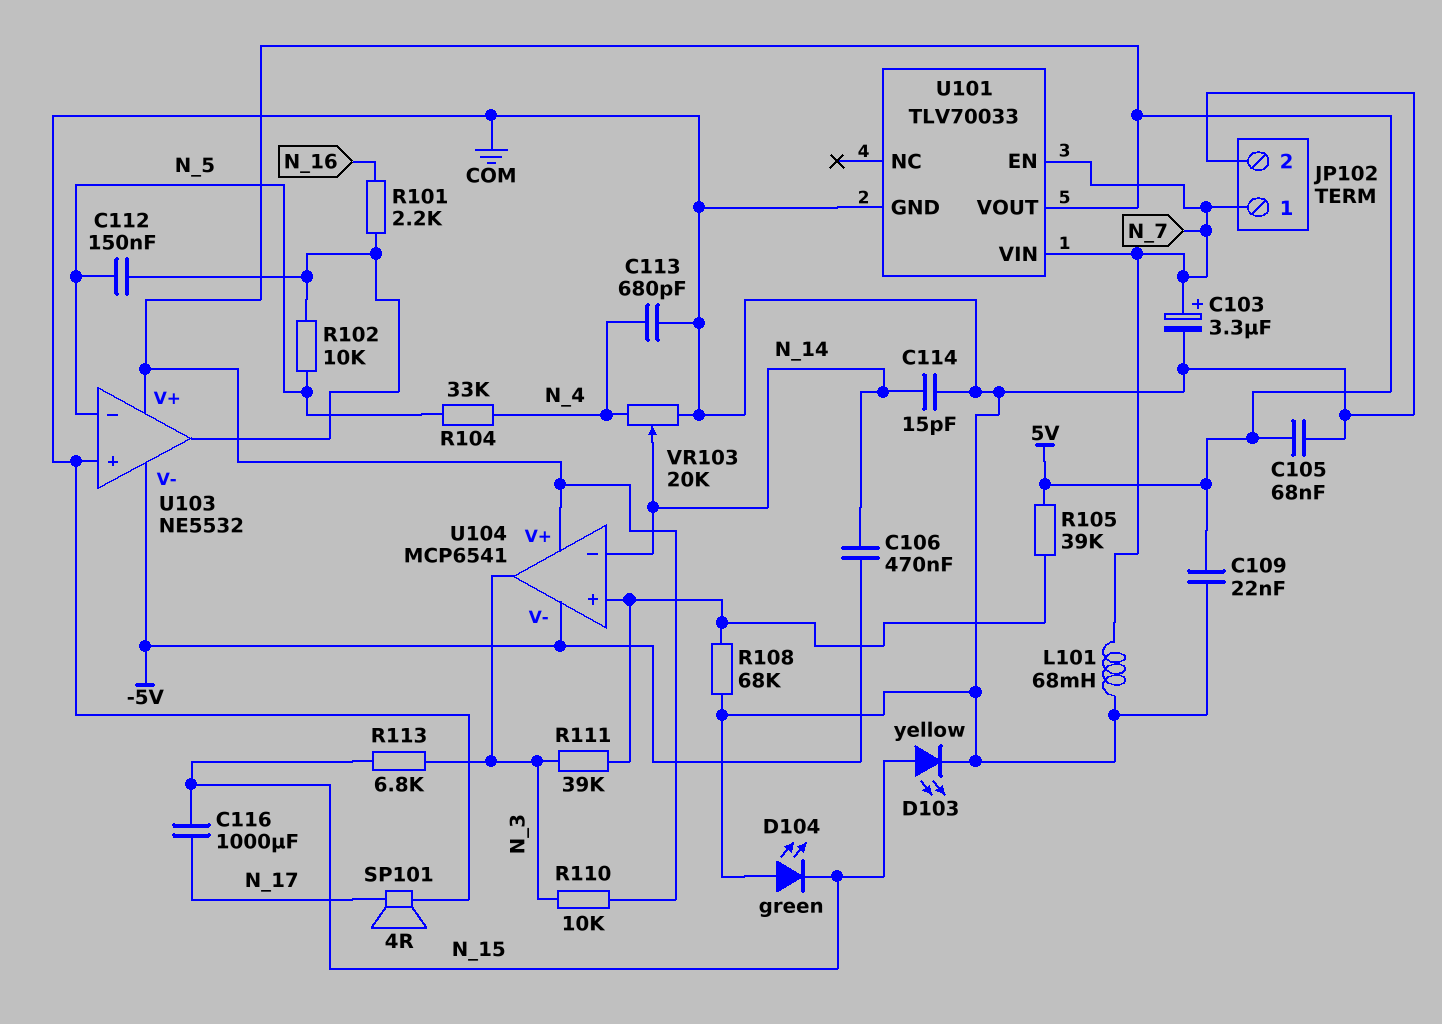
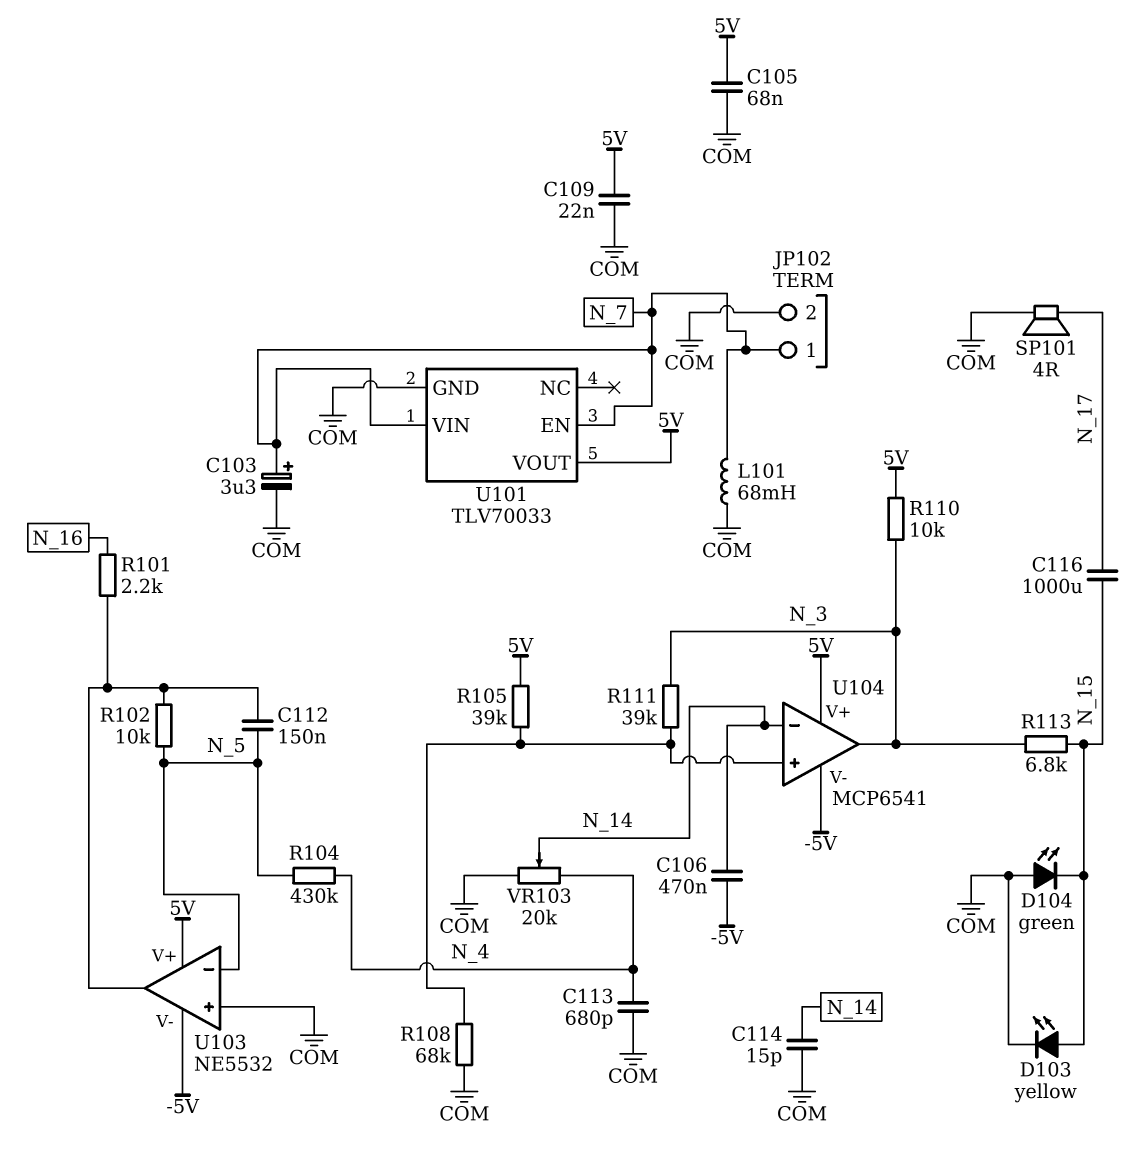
R104: 33k (N_4, N_5) -> 430k (N_4, N_5)

